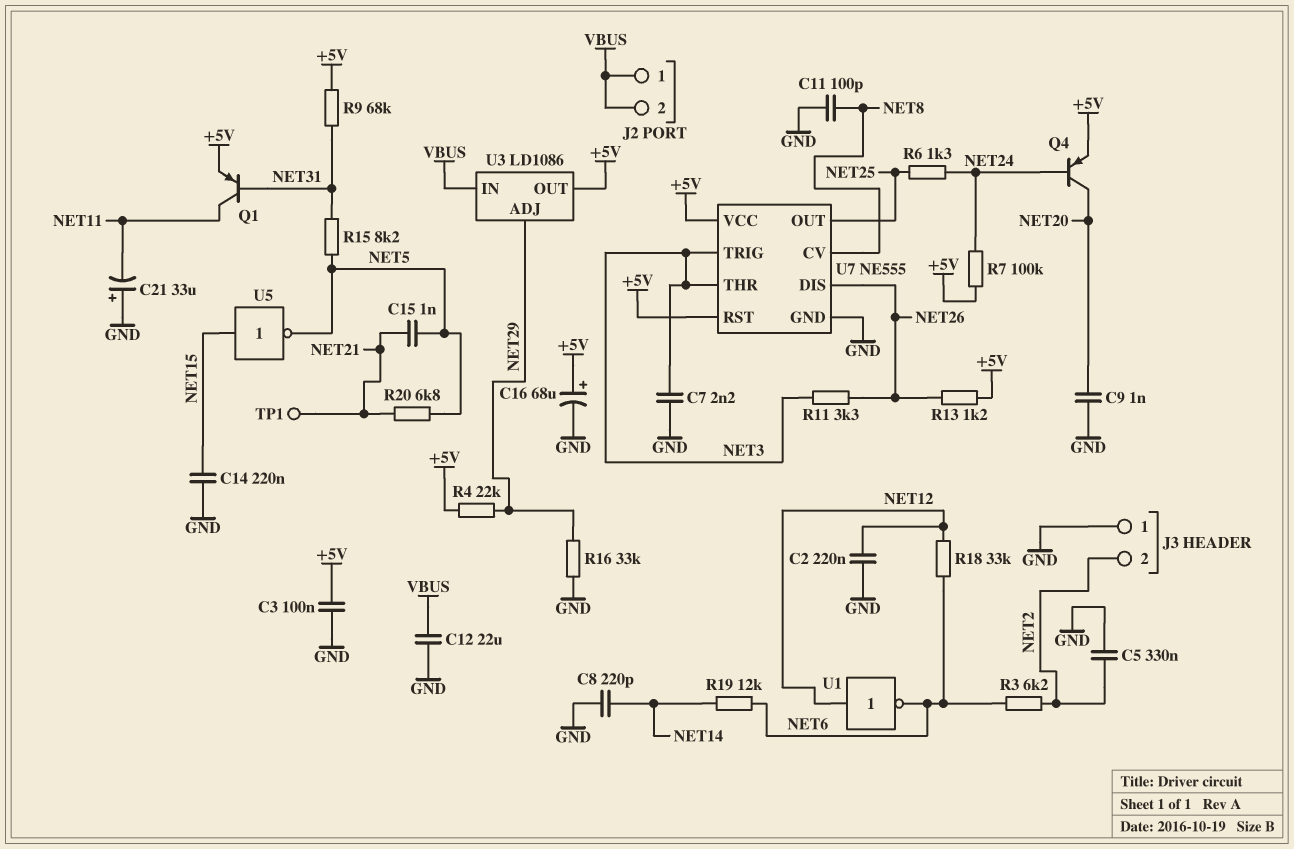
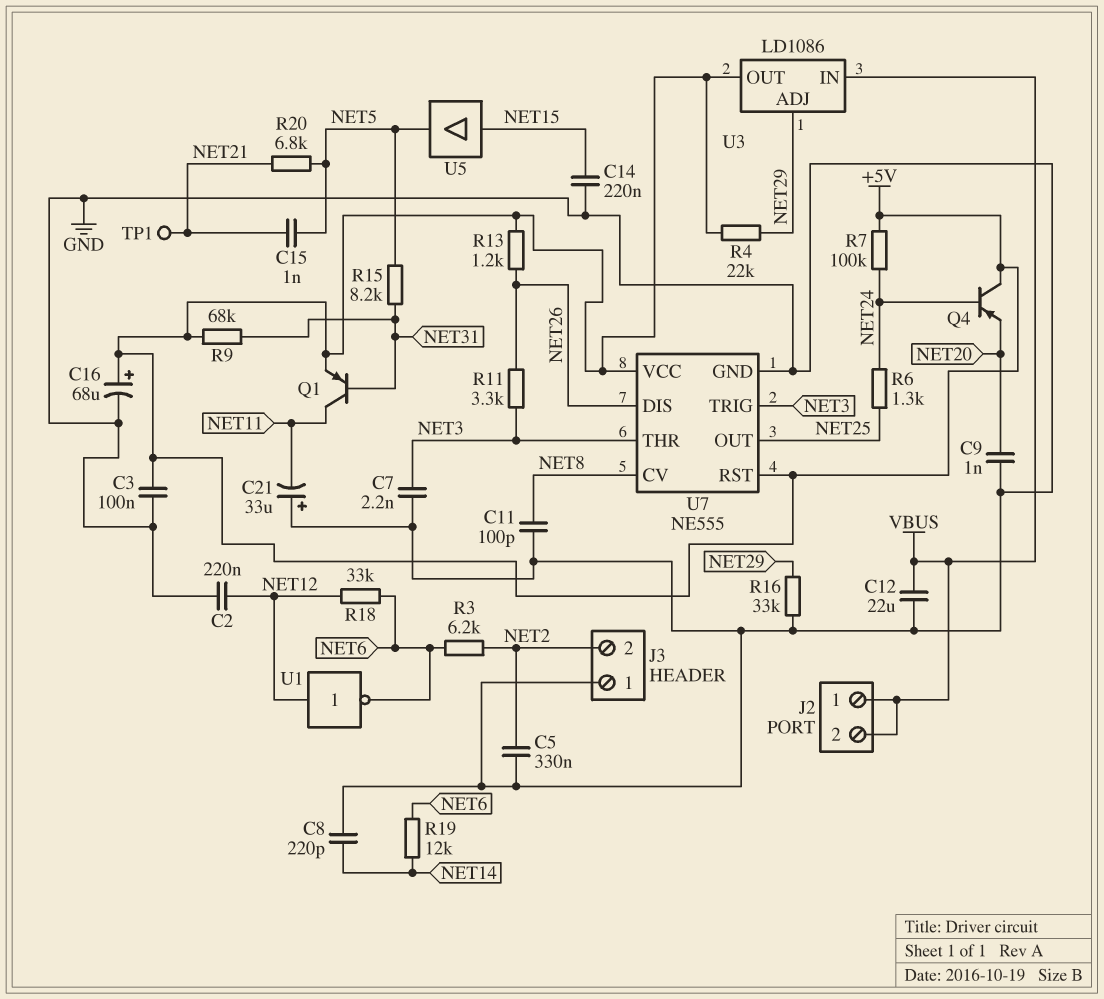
Q4: PNP (B NET24, C NET20, E +5V) -> PNP (B NET24, C +5V, E NET20)
U5: NOT (in NET15, out NET5) -> buffer (in NET15, out NET5)

